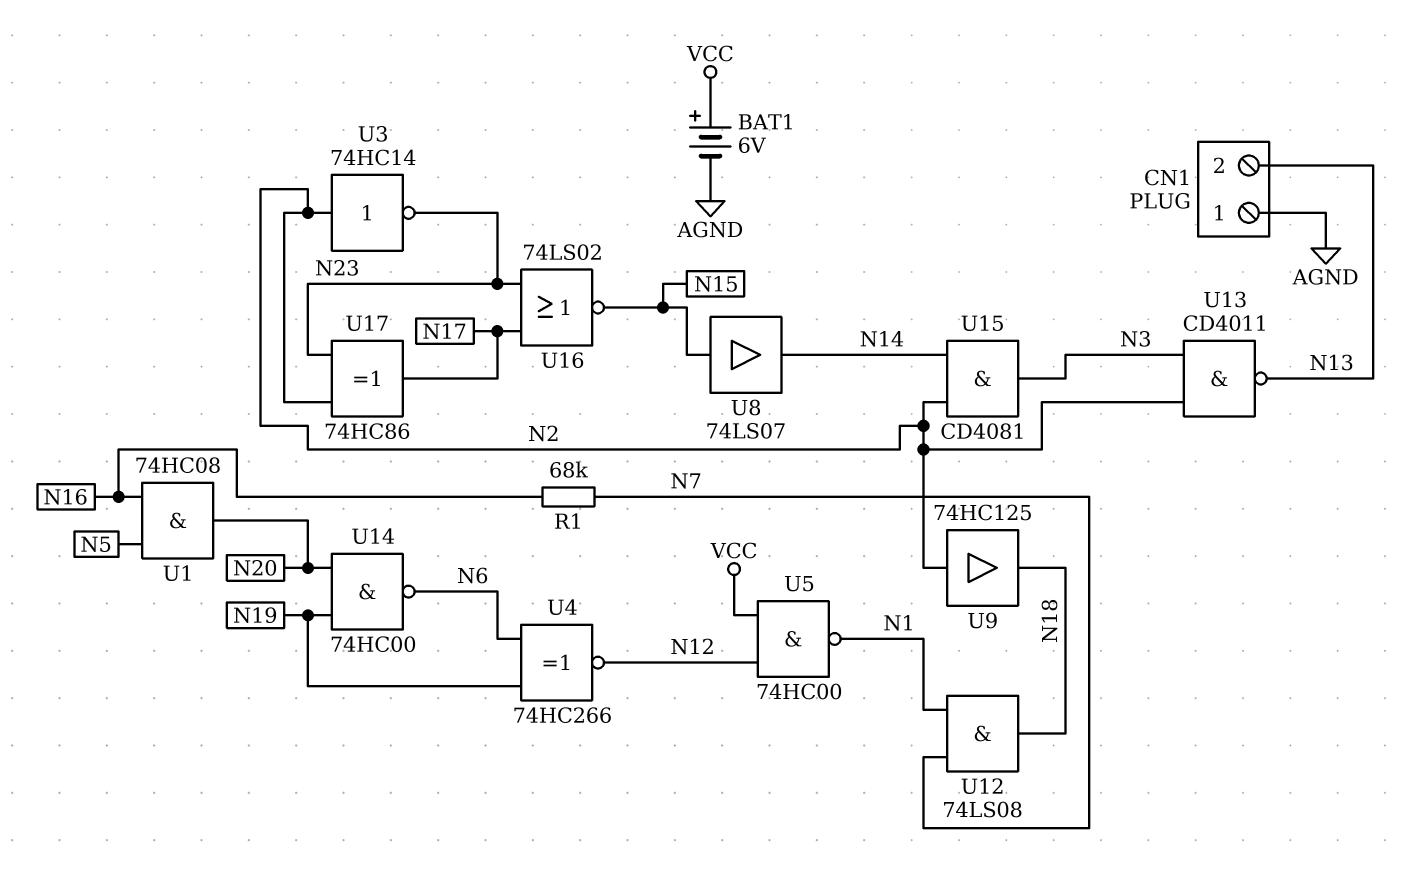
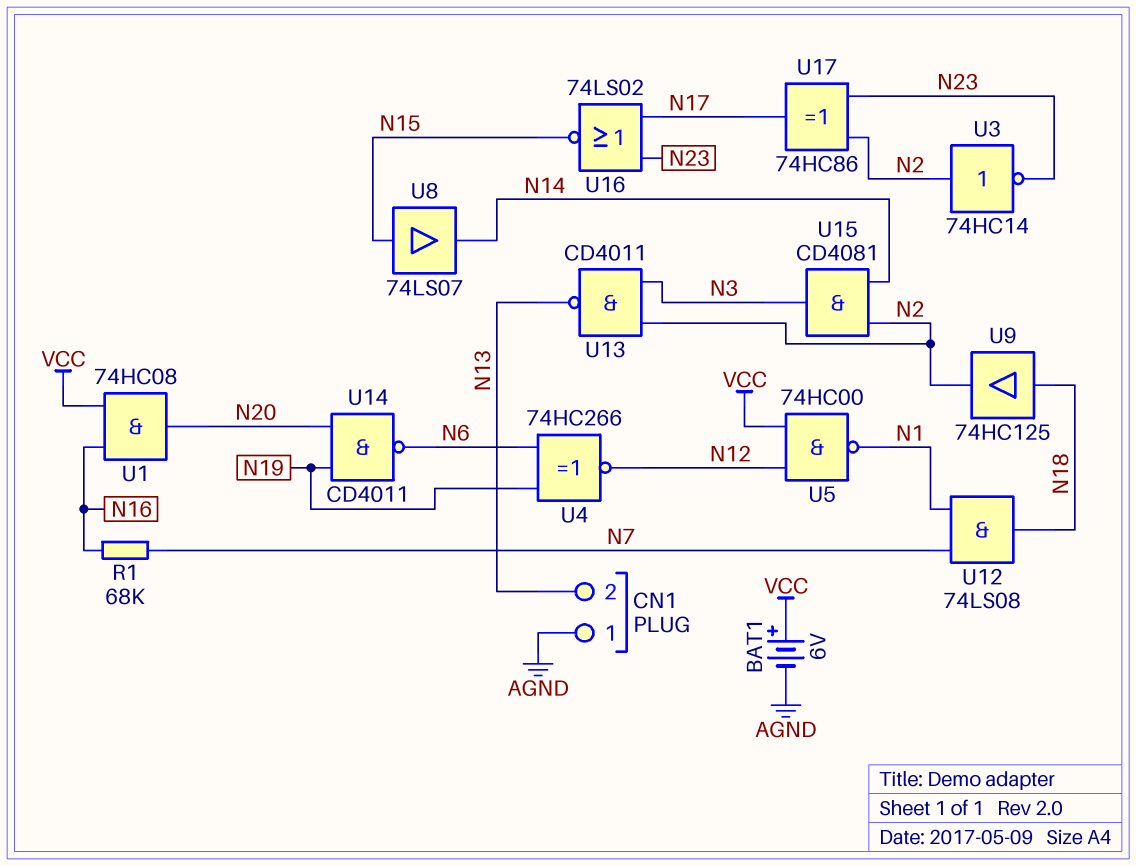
U1: AND 74HC08 (in N5, in N16, out N20) -> AND 74HC08 (in N16, in VCC, out N20)
U9: buffer 74HC125 (in N2, out N18) -> buffer 74HC125 (in N18, out N2)
U14: NAND 74HC00 (in N19, in N20, out N6) -> NAND CD4011 (in N19, in N20, out N6)

